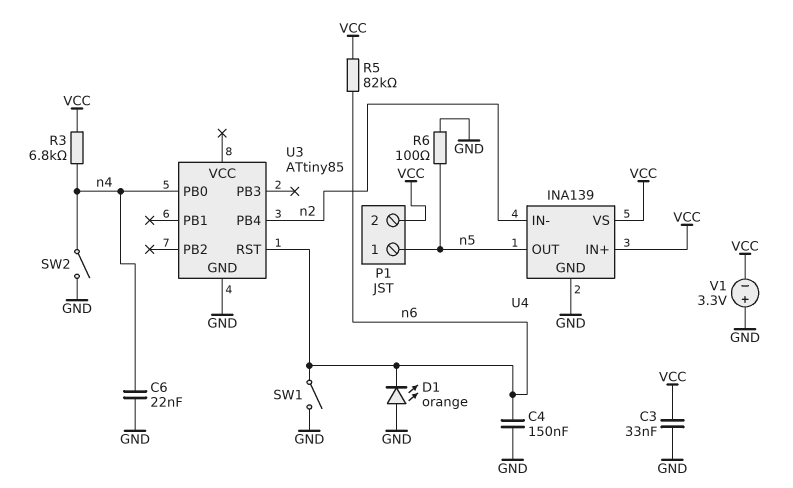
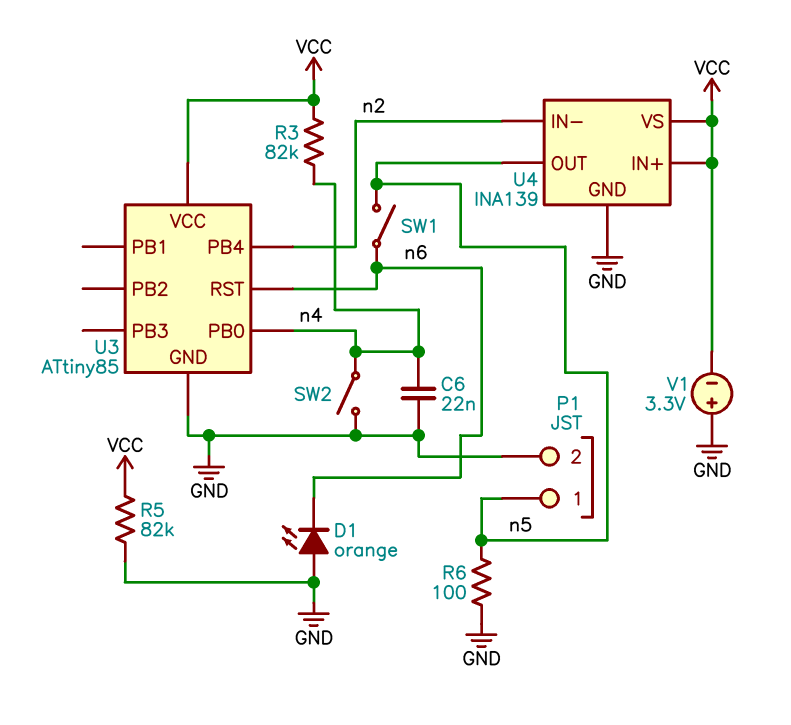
C3: 33nF (GND, VCC) -> none
C4: 150nF (GND, n6) -> none
P1 pin 2: VCC -> GND
R3: 6.8k (VCC, n4) -> 82k (VCC, n4)
R5: 82k (VCC, n6) -> 82k (GND, VCC)
SW1: switch (GND, n6) -> switch (n5, n6)
U3 pin VCC: none -> VCC

